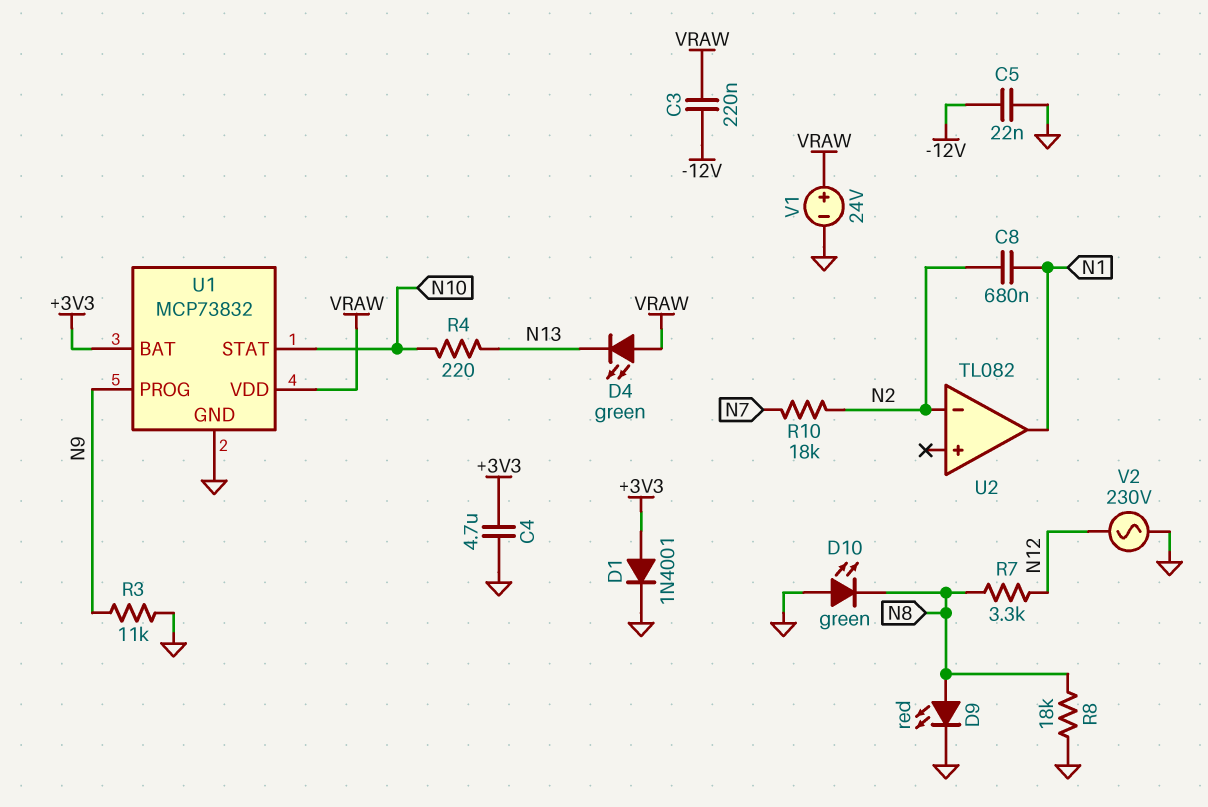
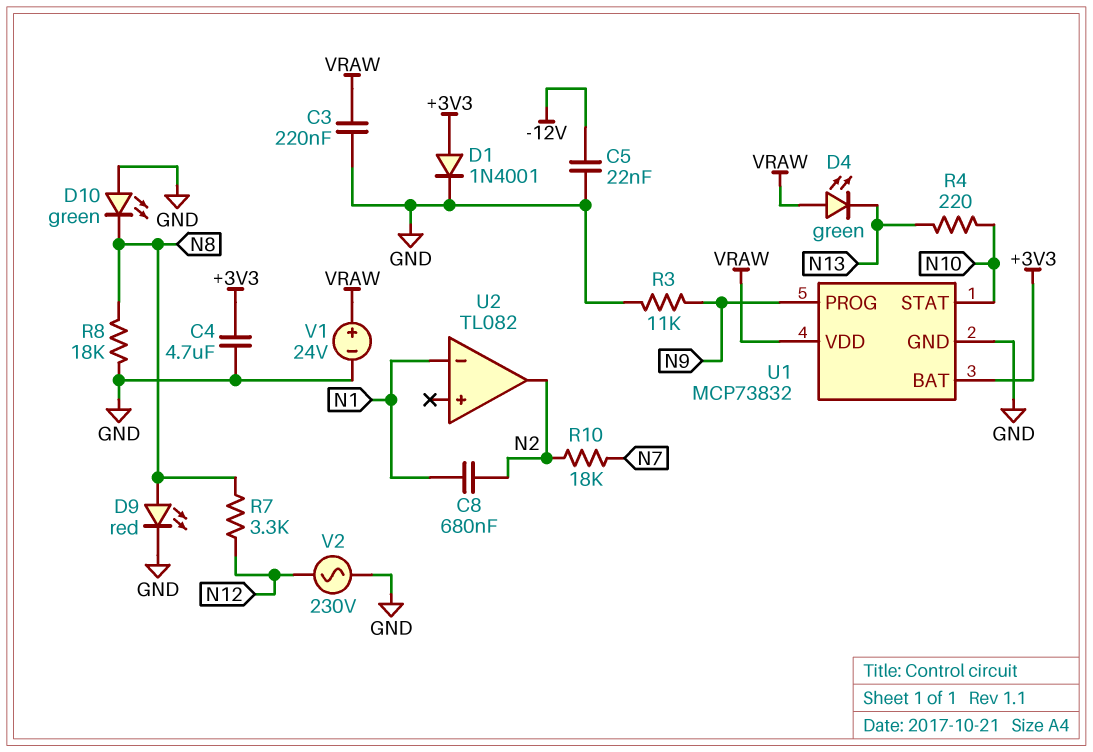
C3: 220nF (-12V, VRAW) -> 220nF (GND, VRAW)
U2 pin in-: N2 -> N1
U2 pin out: N1 -> N2

